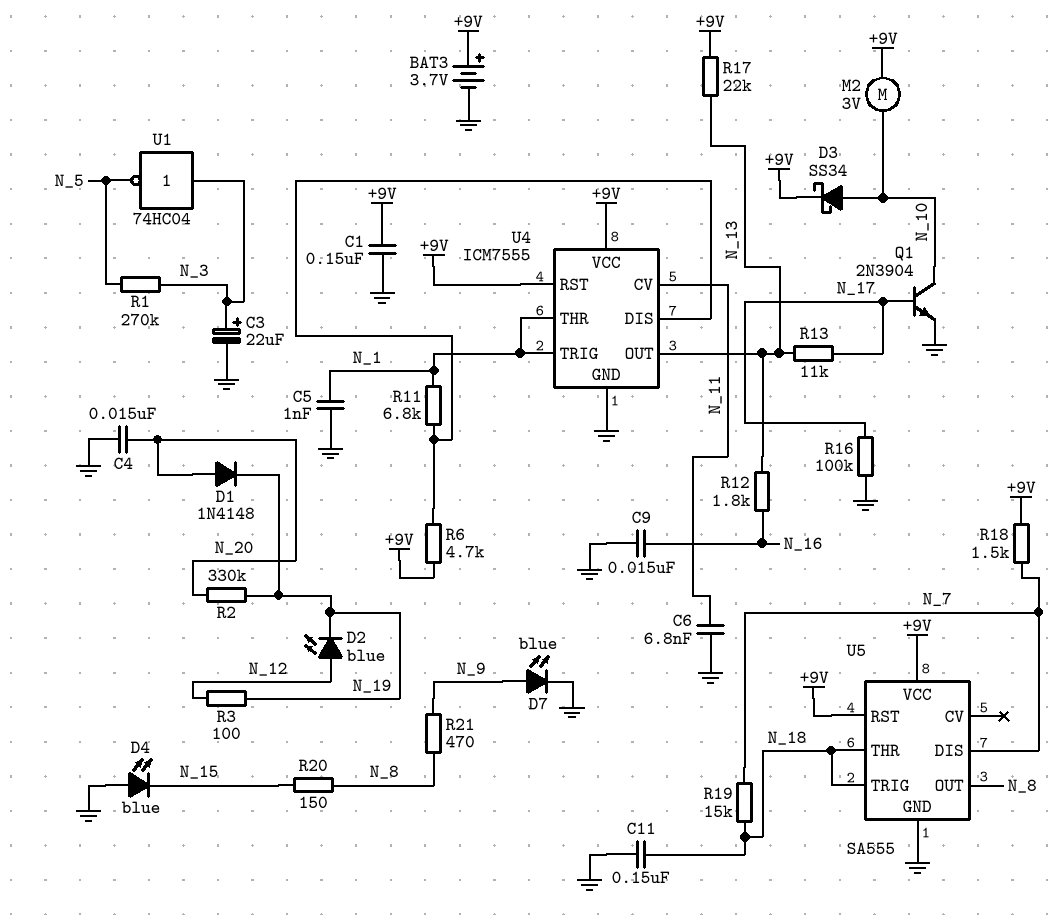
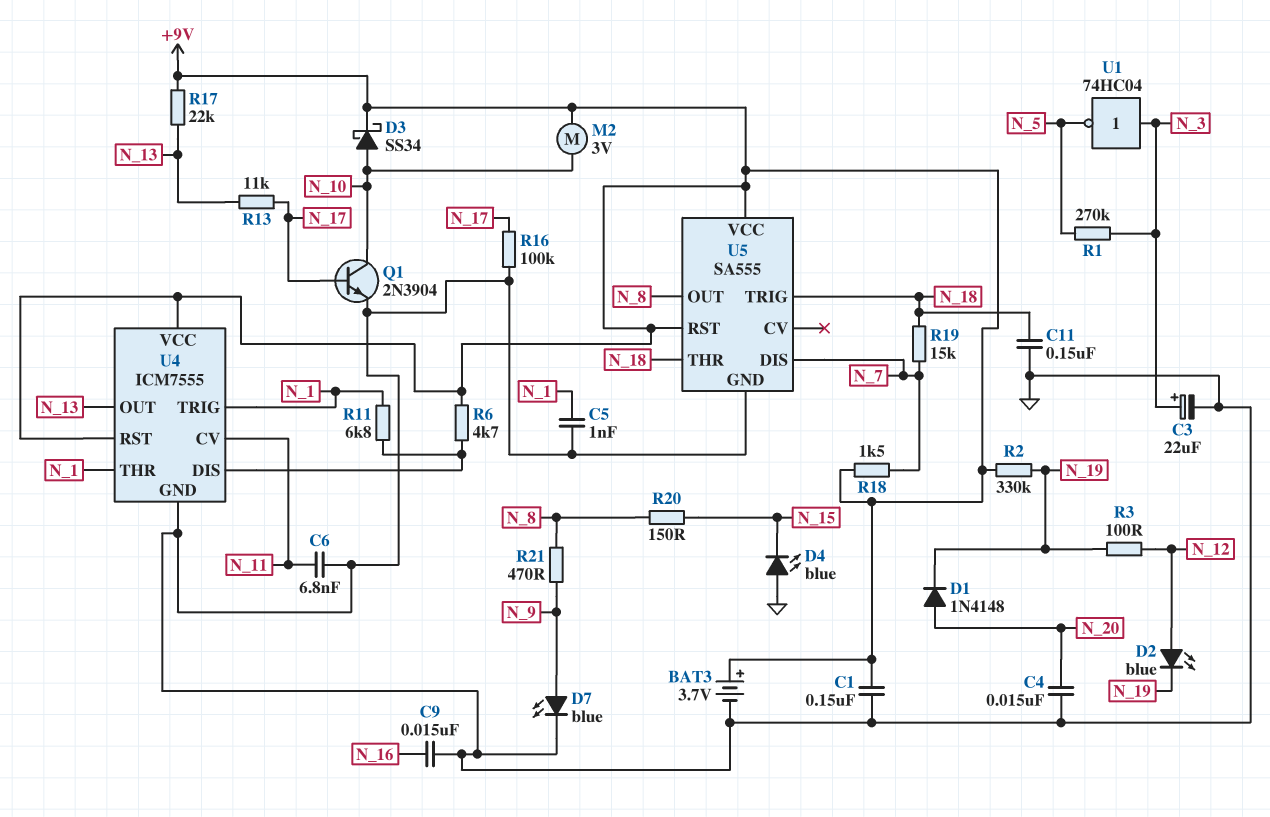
R2: 330k (N_19, N_20) -> 330k (+9V, N_19)
R12: 1.8k (N_13, N_16) -> none

